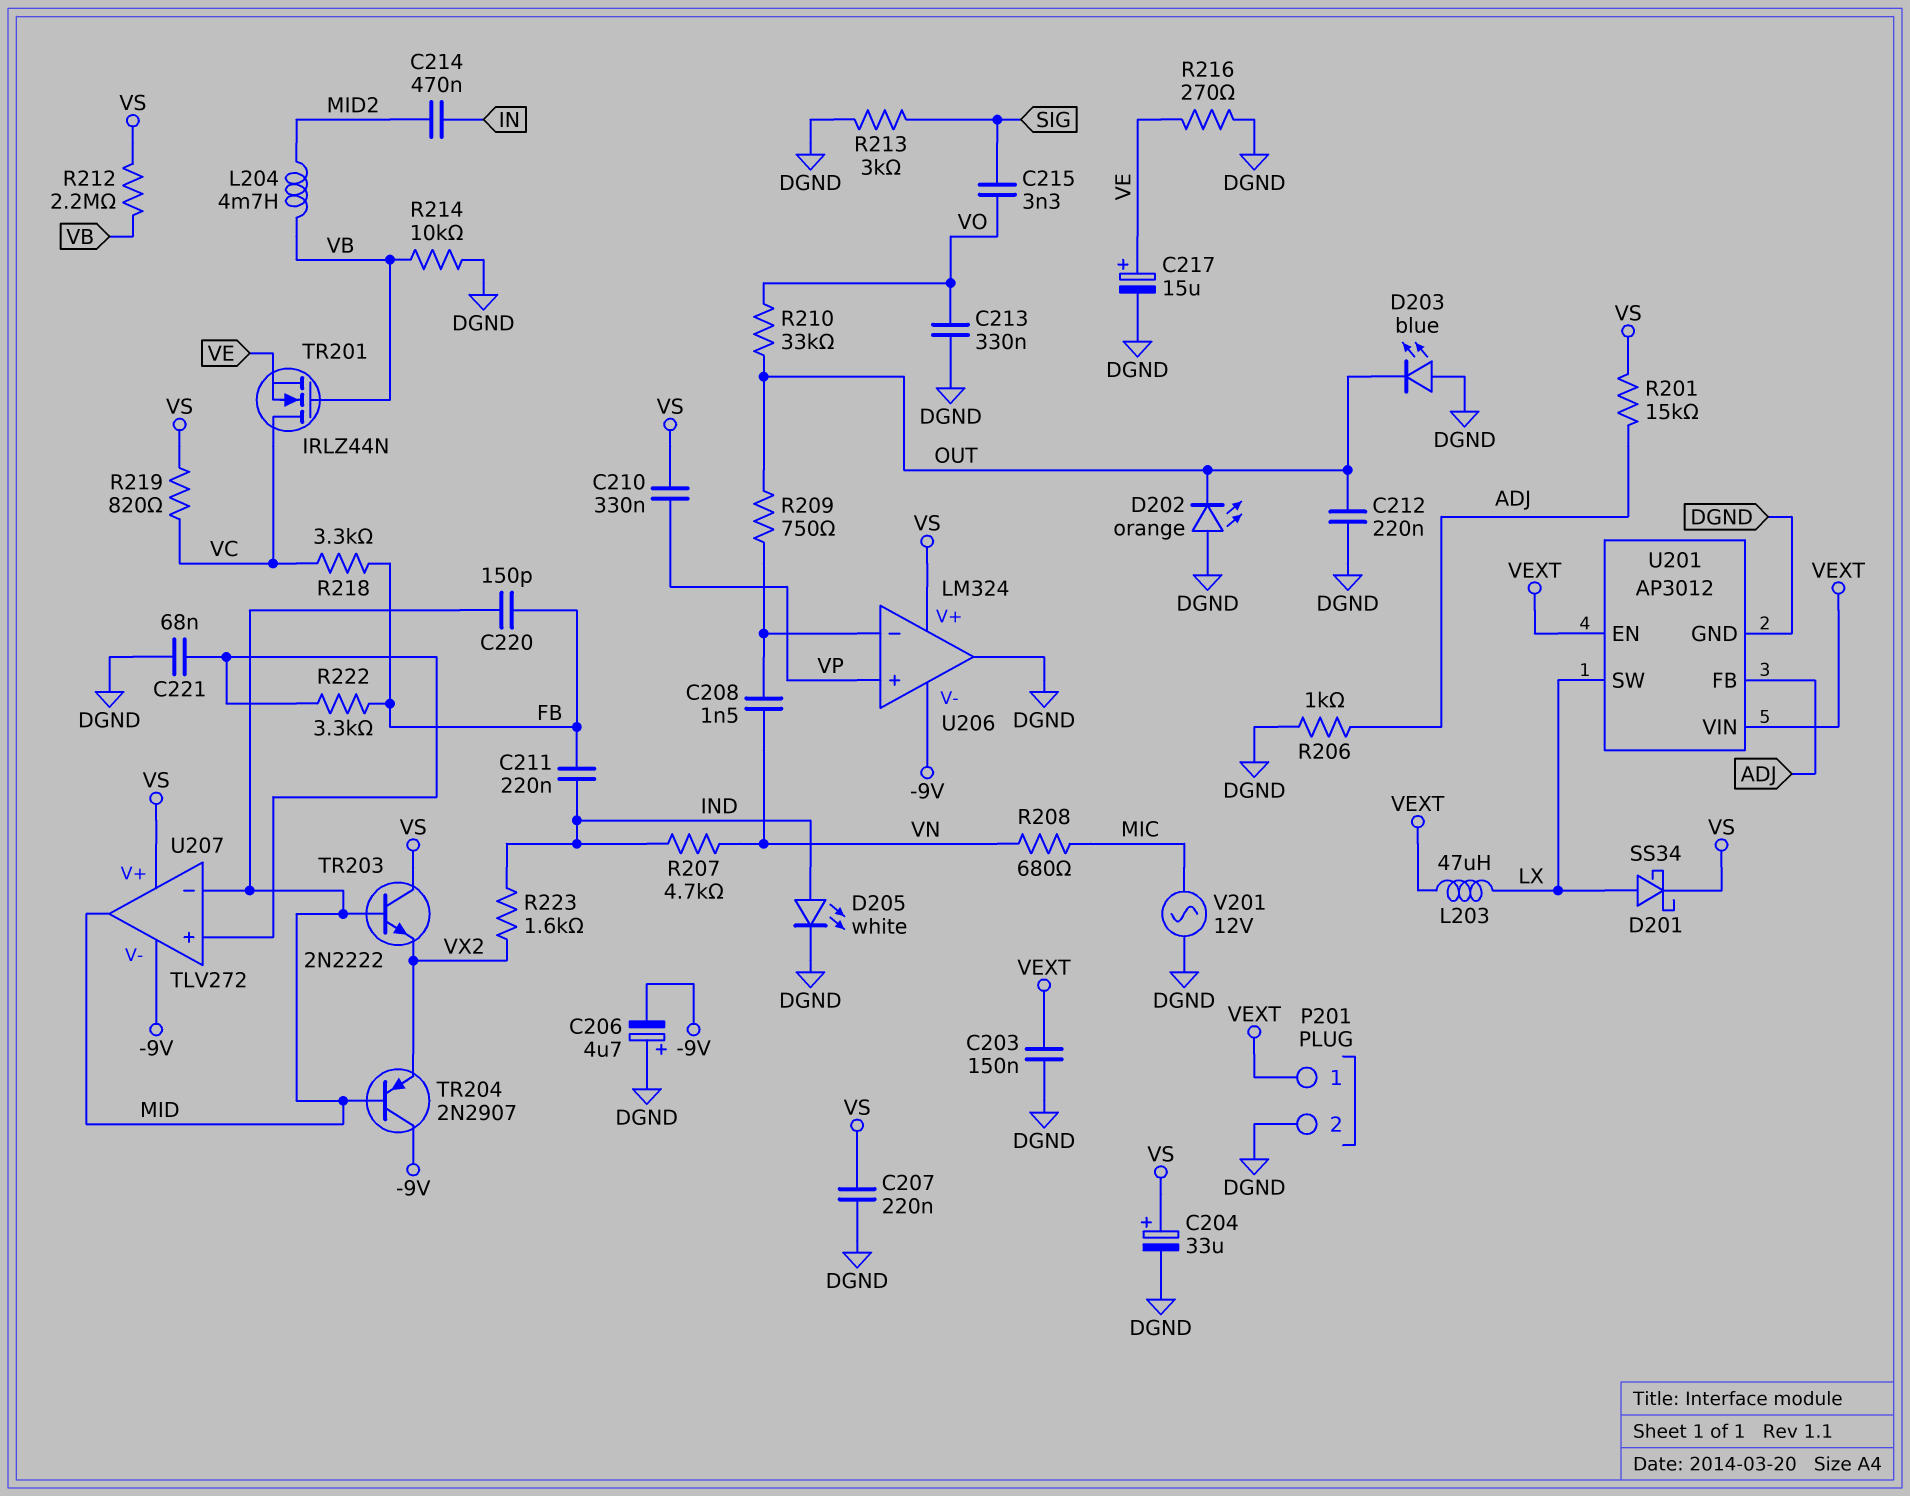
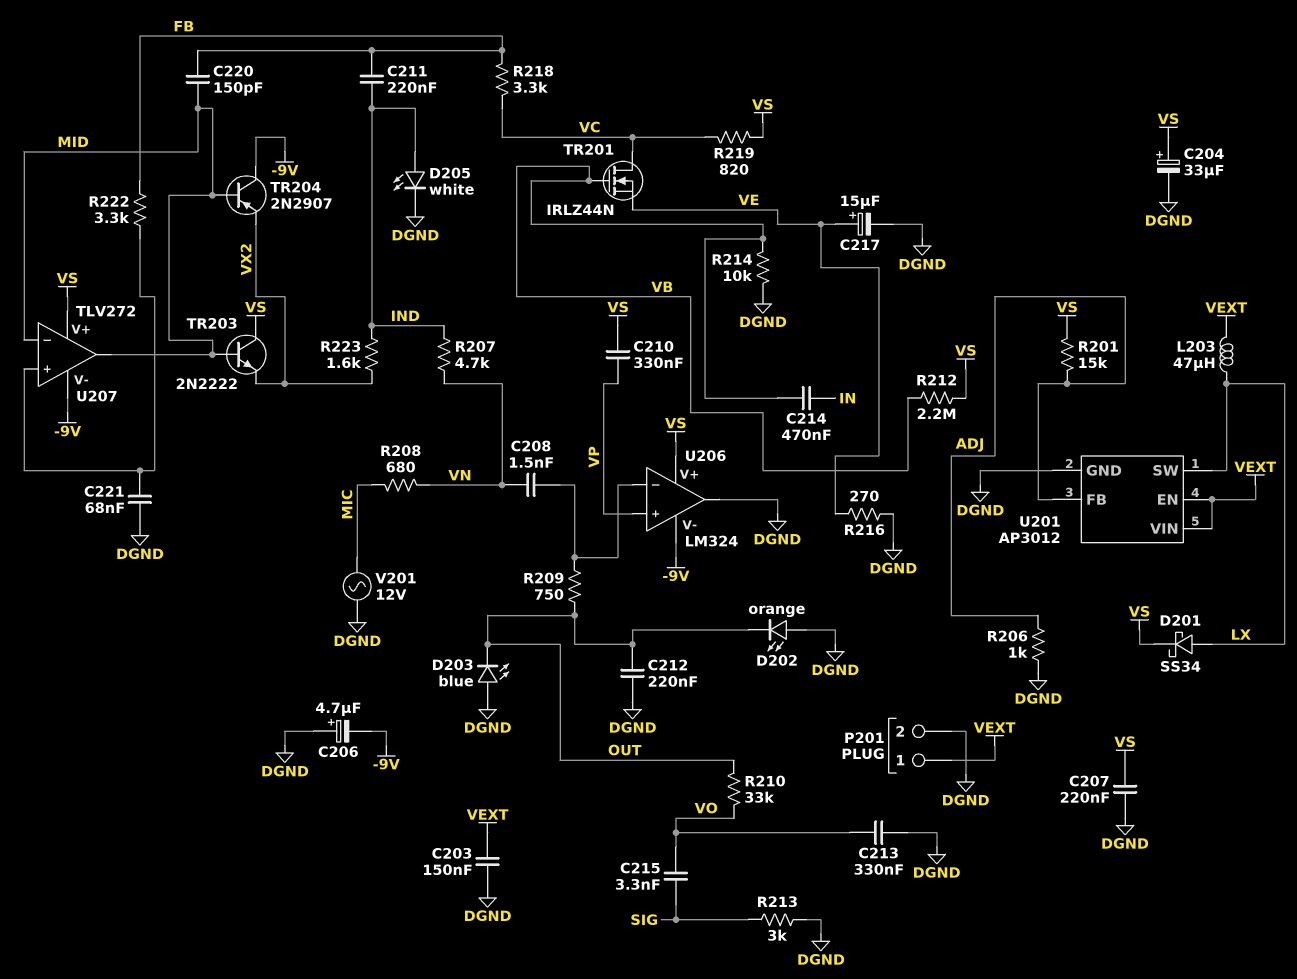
C214: 470nF (IN, MID2) -> 470nF (IN, VB)
L204: 4.7mH (MID2, VB) -> none

